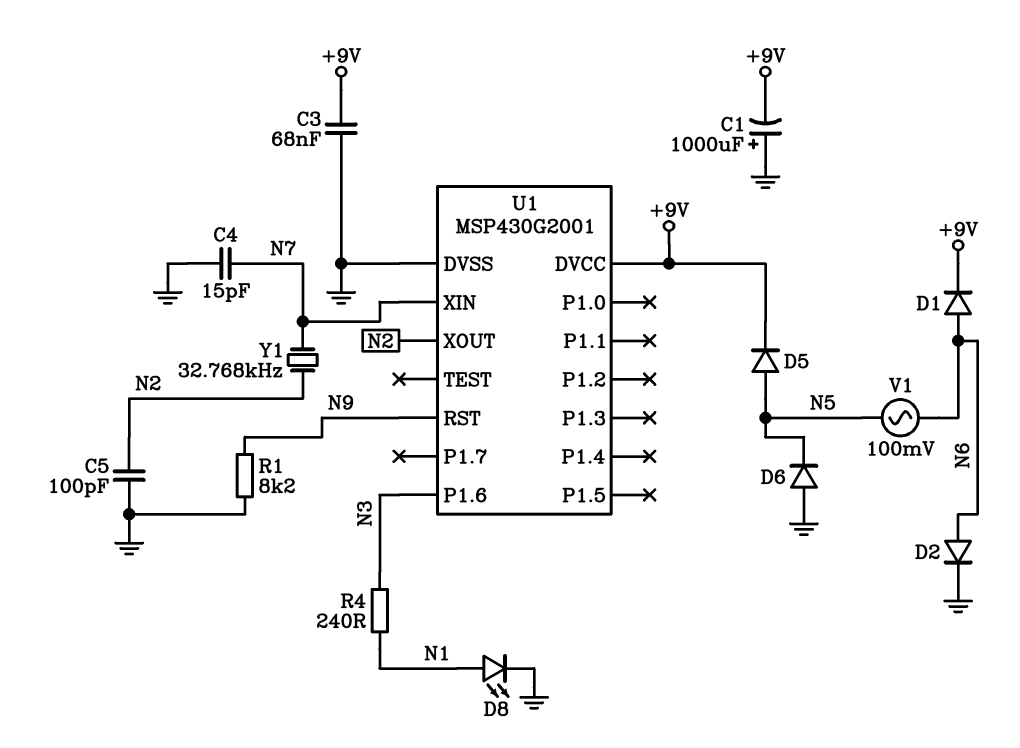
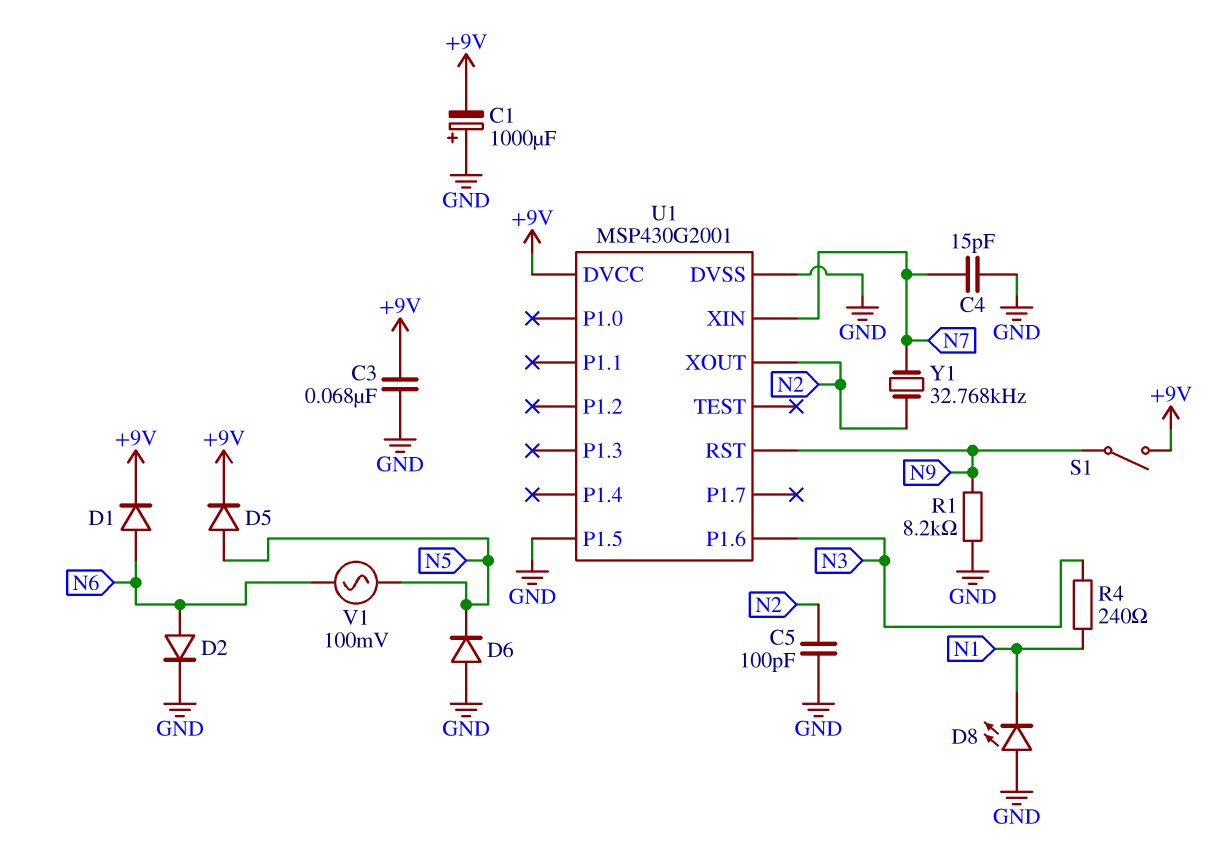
D8: LED (A N1, K GND) -> LED (A GND, K N1)
S1: none -> switch (+9V, N9)
U1 pin P1.5: none -> GND

